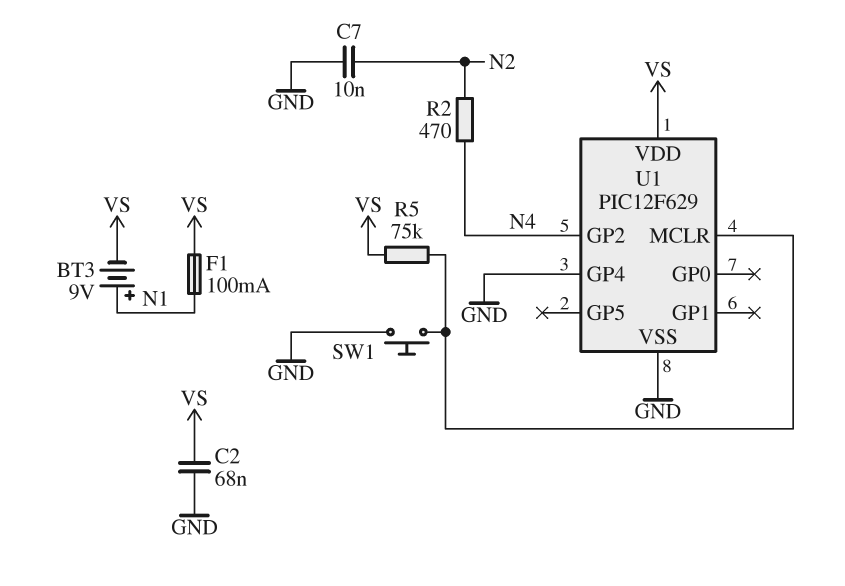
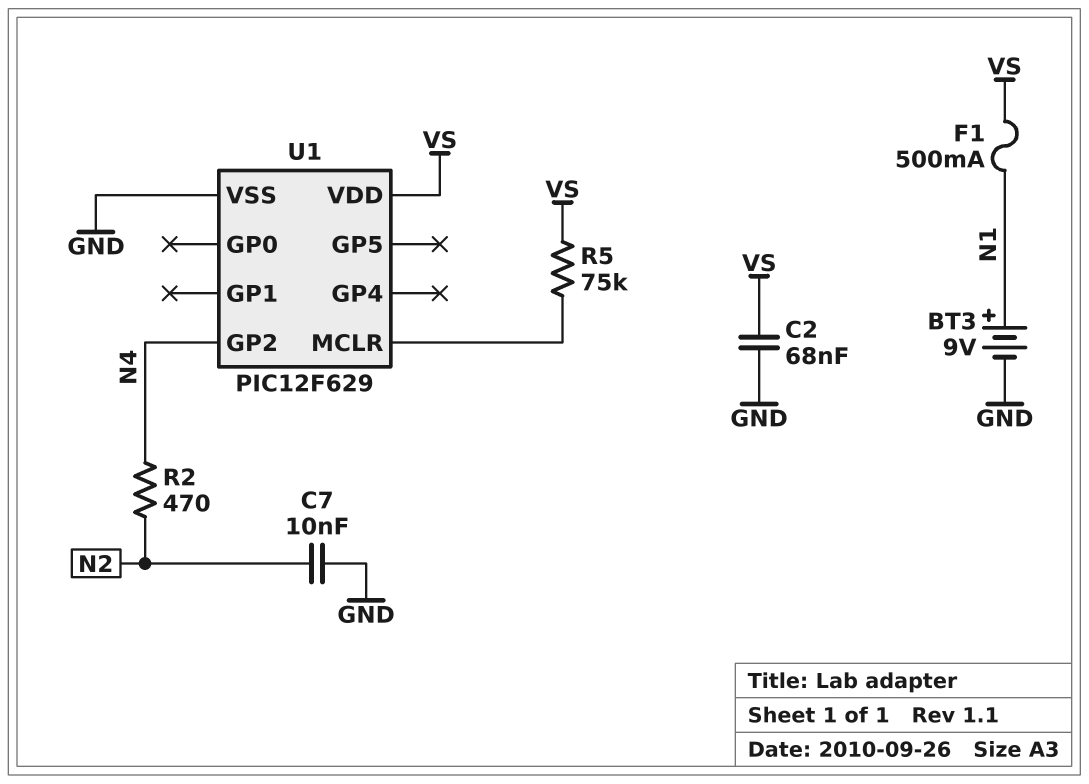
BT3: 9V (plus N1, minus VS) -> 9V (plus N1, minus GND)
F1: 100mA (N1, VS) -> 500mA (N1, VS)
SW1: button (GND, U1/MCLR) -> none
U1 pin GP4: GND -> none

